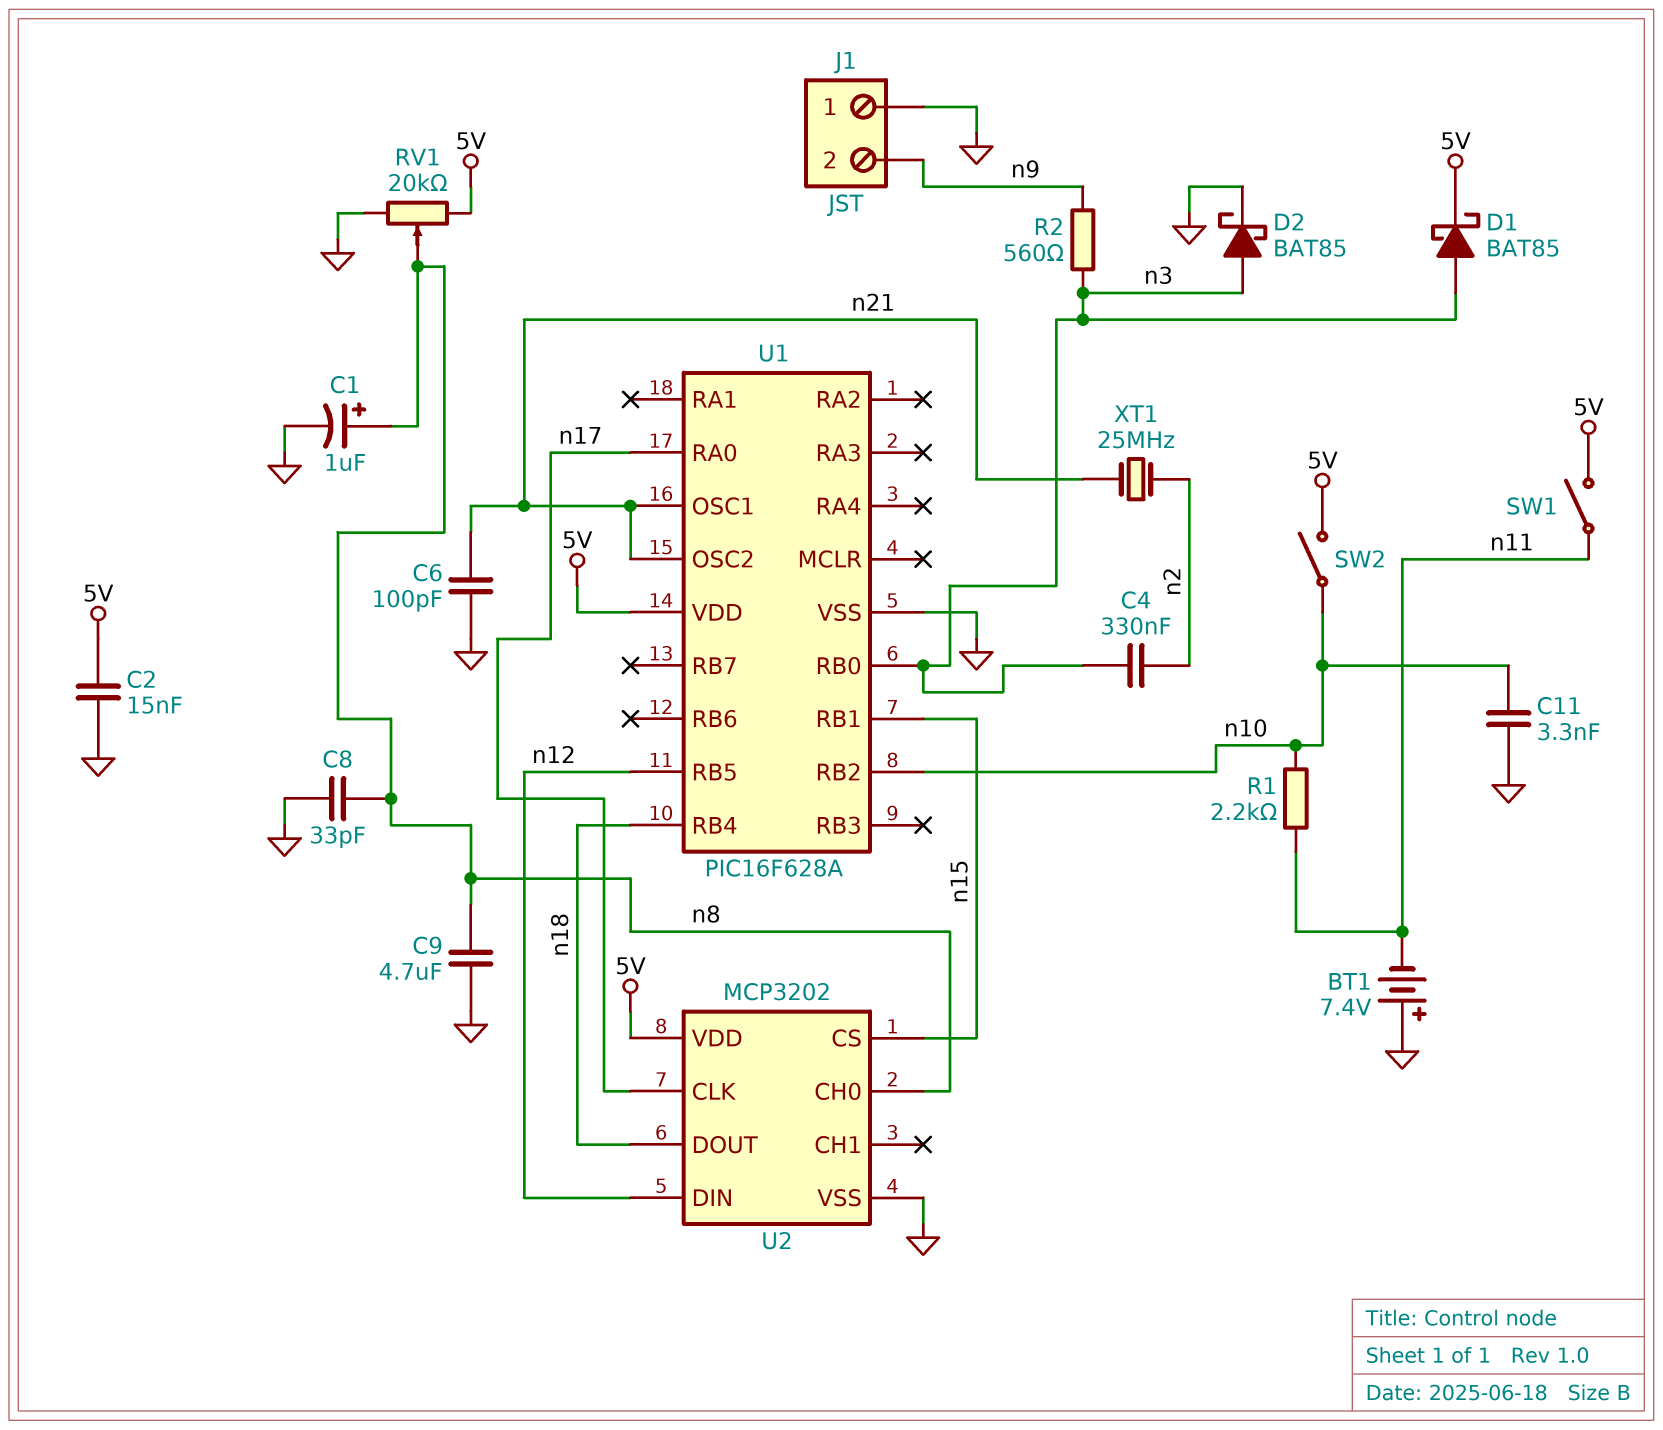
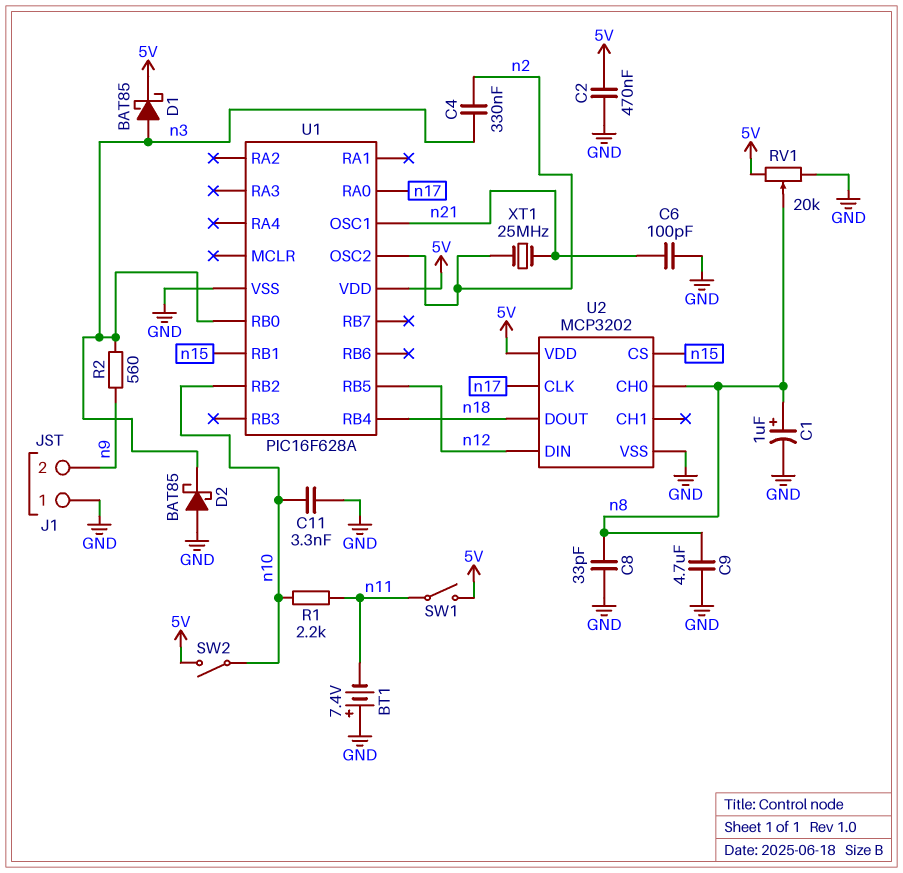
C2: 15nF (5V, GND) -> 470nF (5V, GND)
D2: schottky BAT85 (A n3, K GND) -> schottky BAT85 (A GND, K n3)
U1 pin OSC2: n21 -> n2

